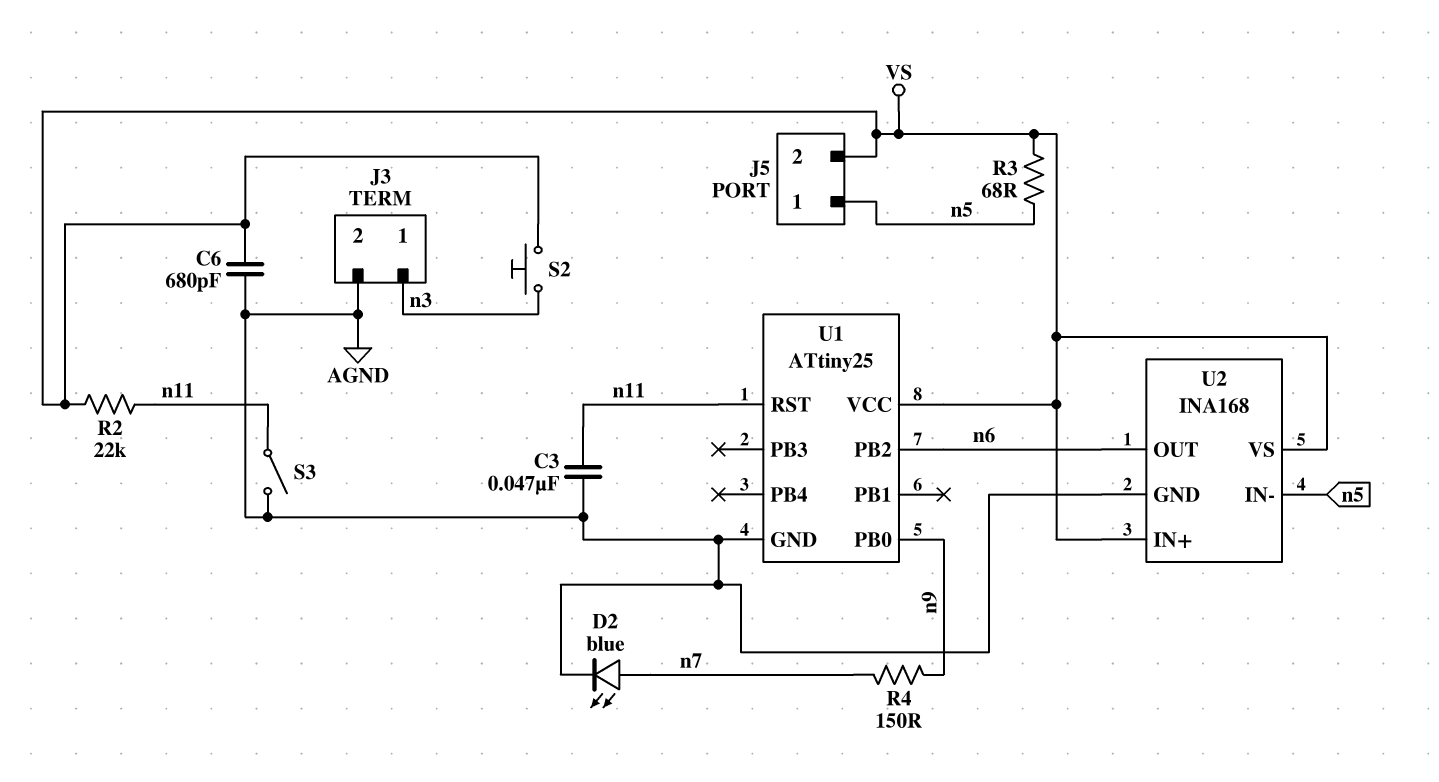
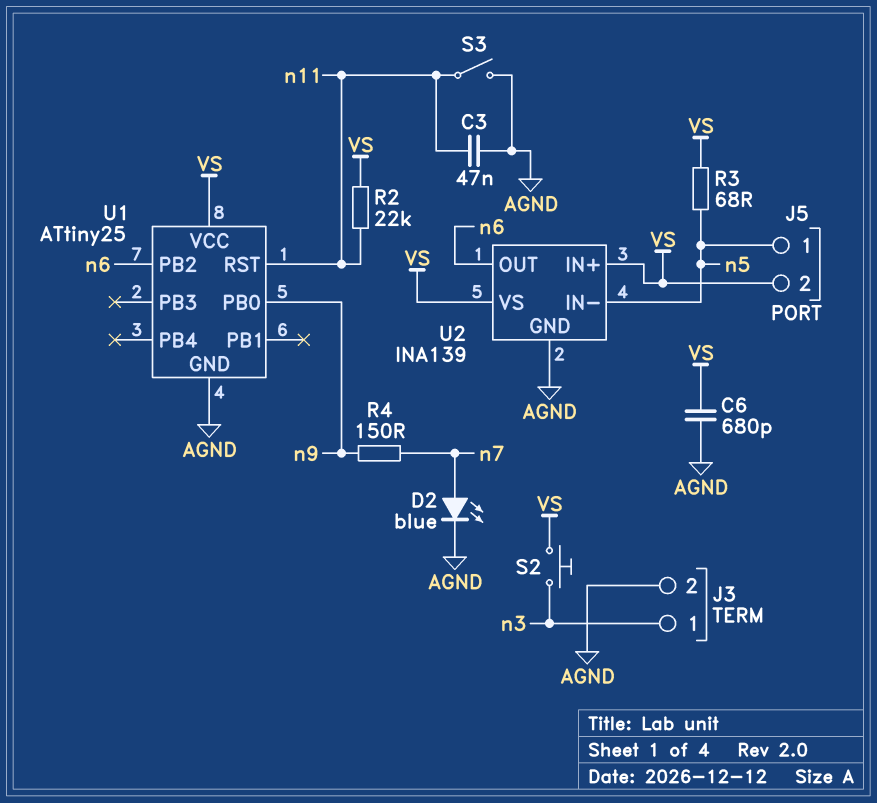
U2: INA168 -> INA139

